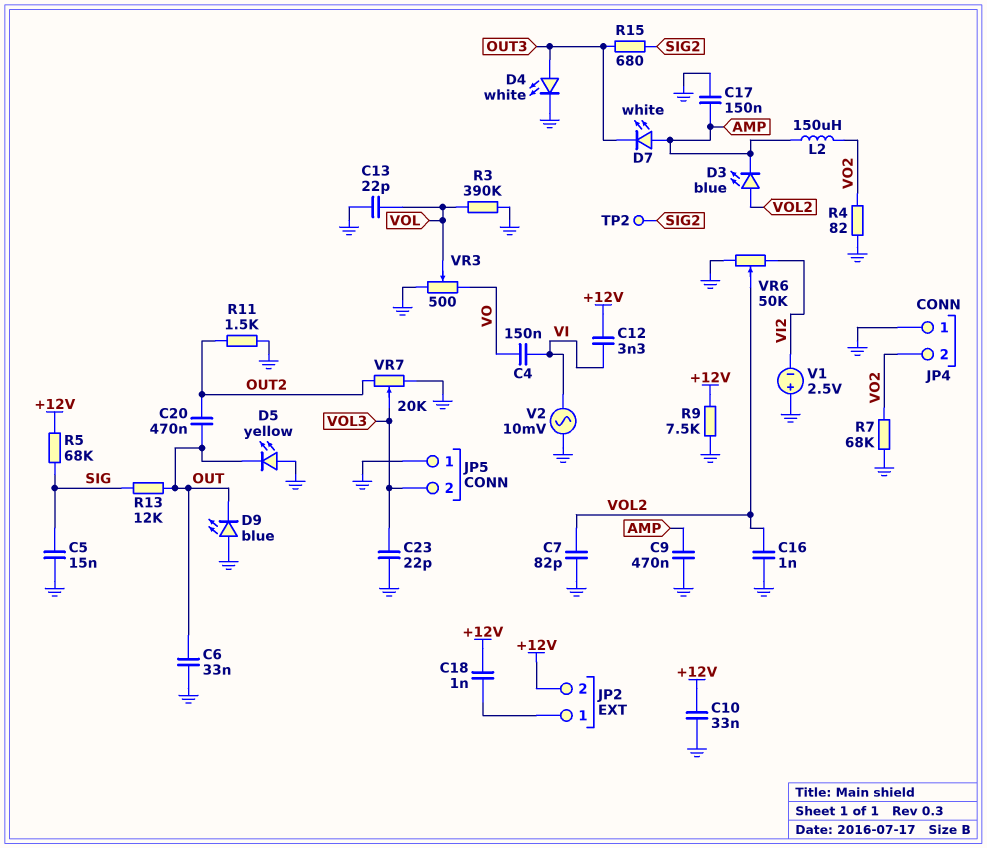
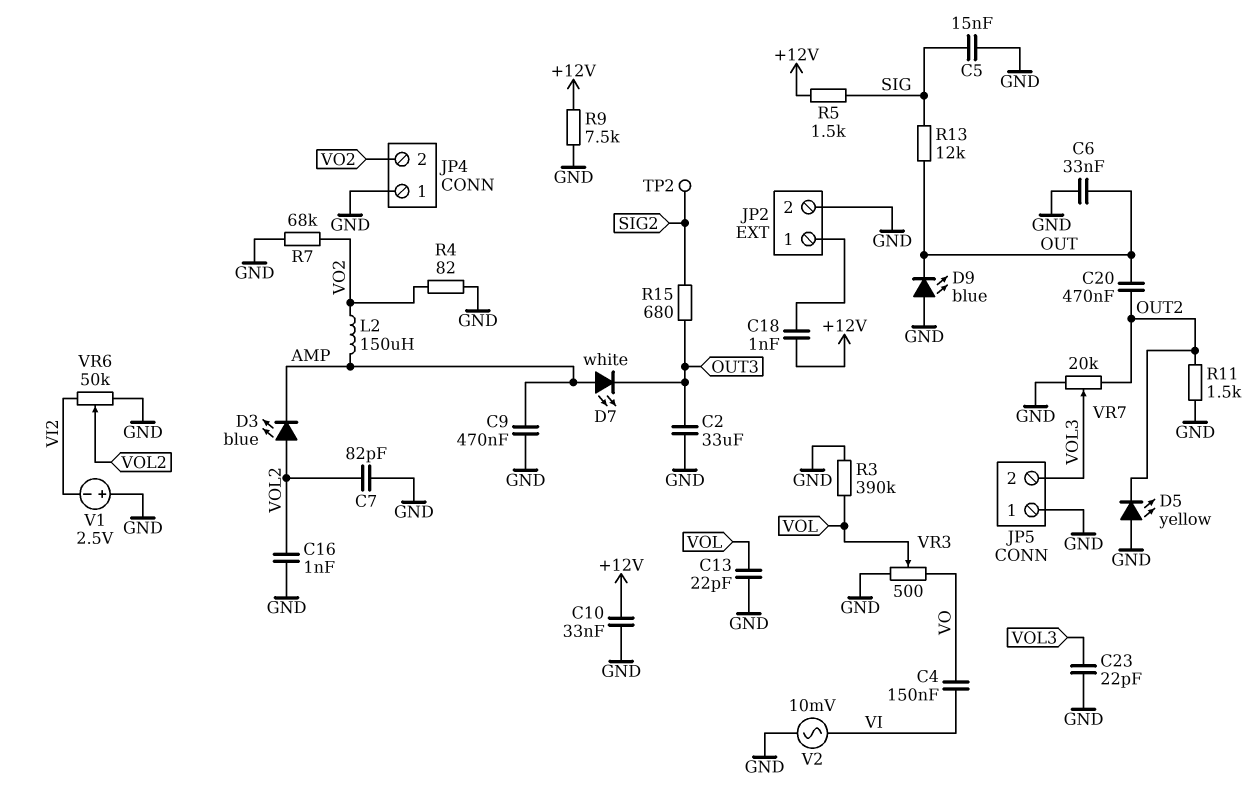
C2: none -> 33uF (GND, OUT3)
C12: 3.3nF (+12V, VI) -> none
C17: 150nF (AMP, GND) -> none
D4: LED white (A OUT3, K GND) -> none
D5: LED yellow (A GND, K OUT) -> LED yellow (A GND, K OUT2)
JP2 pin 2: +12V -> GND
R5: 68k (+12V, SIG) -> 1.5k (+12V, SIG)

